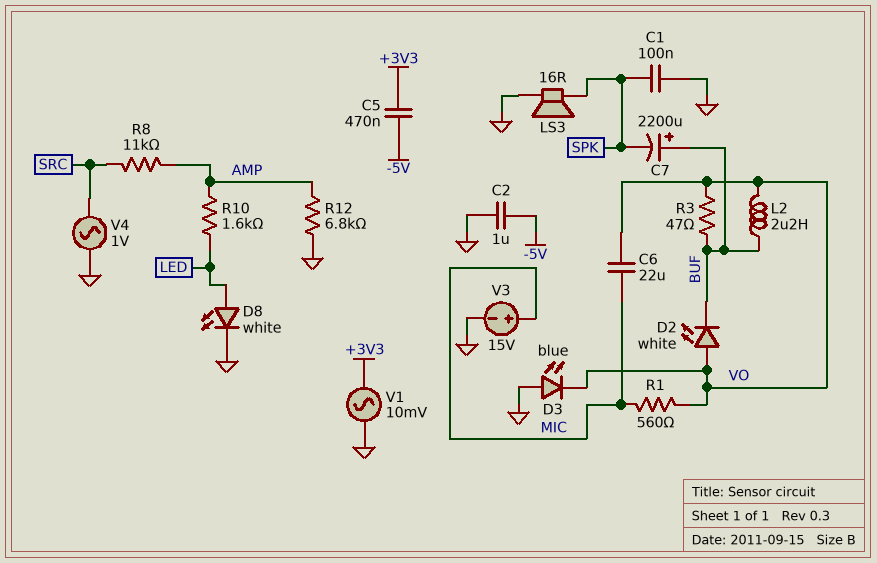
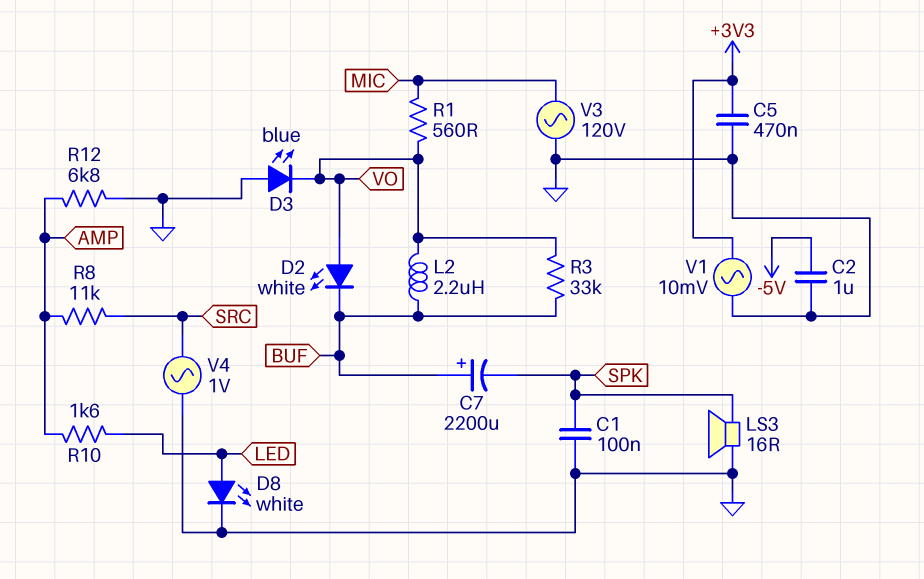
C5: 470nF (+3V3, -5V) -> 470nF (+3V3, GND)
C6: 22uF (MIC, VO) -> none
R3: 47 (BUF, VO) -> 33k (BUF, VO)
V3: 15V (plus MIC, minus GND) -> AC 120V (GND, MIC)

